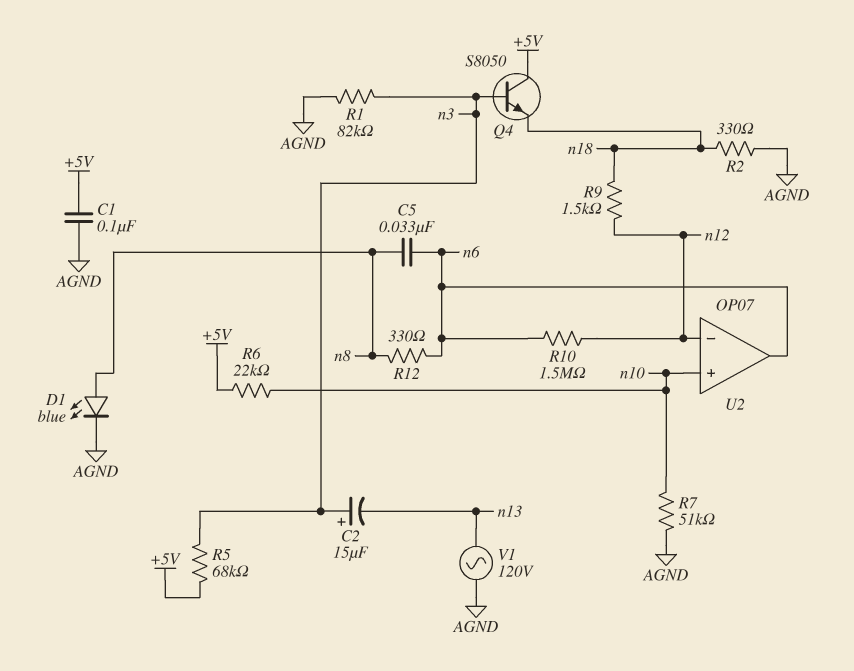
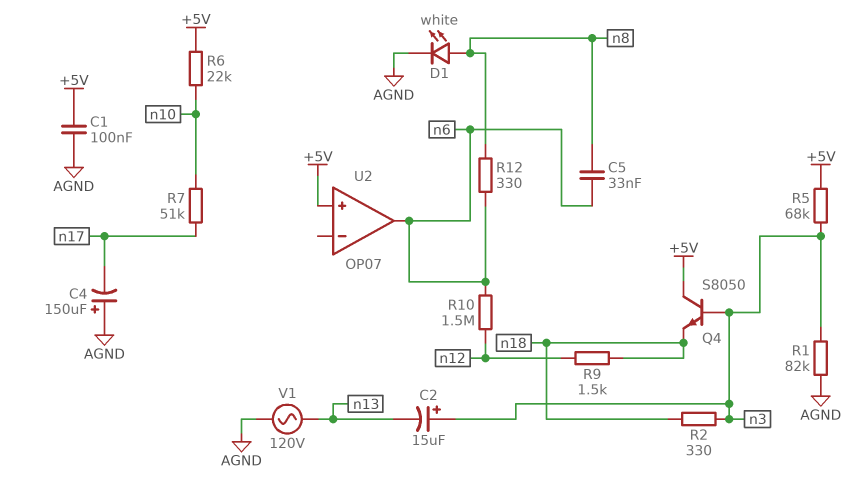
C4: none -> 150uF (plus AGND, minus n17)
D1: LED blue (A n8, K AGND) -> LED white (A n8, K AGND)
R2: 330 (AGND, n18) -> 330 (n3, n18)
R7: 51k (AGND, n10) -> 51k (n10, n17)
U2 pin in+: n10 -> +5V
U2 pin in-: n12 -> none

